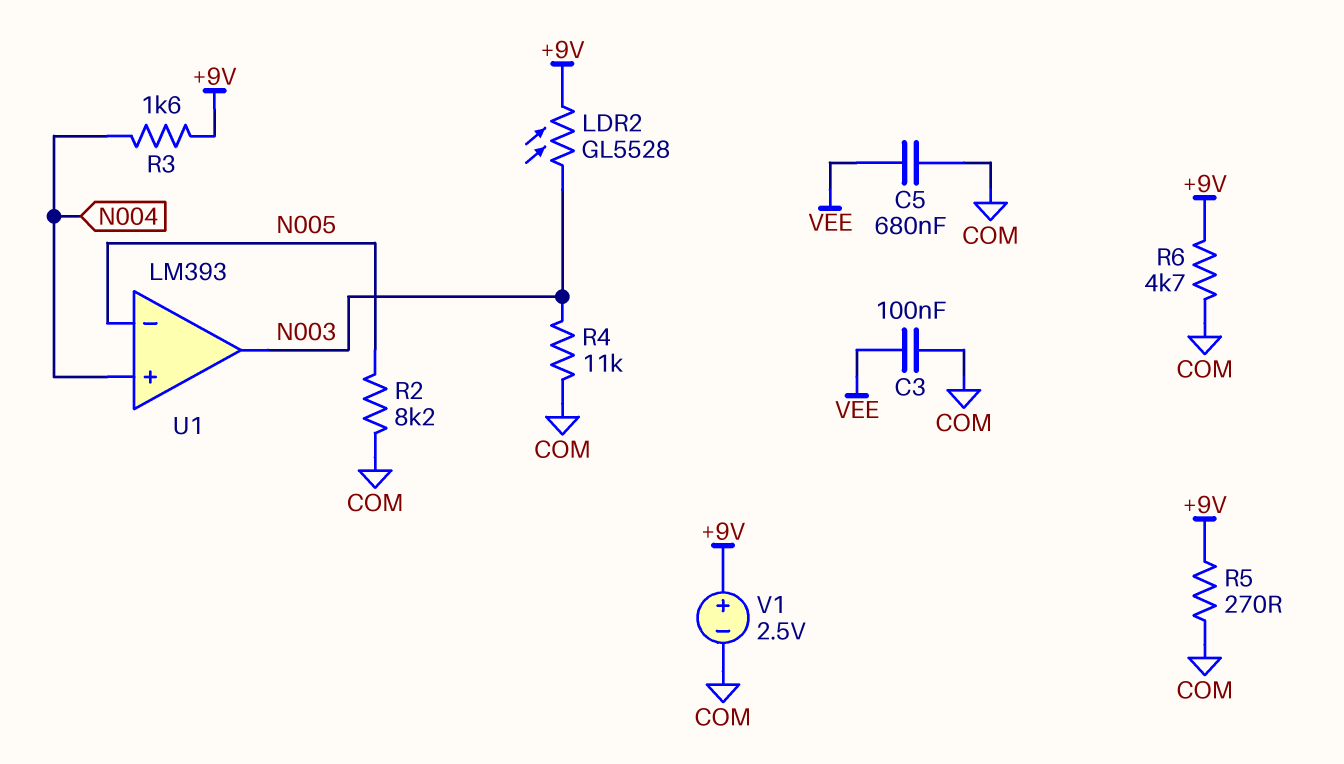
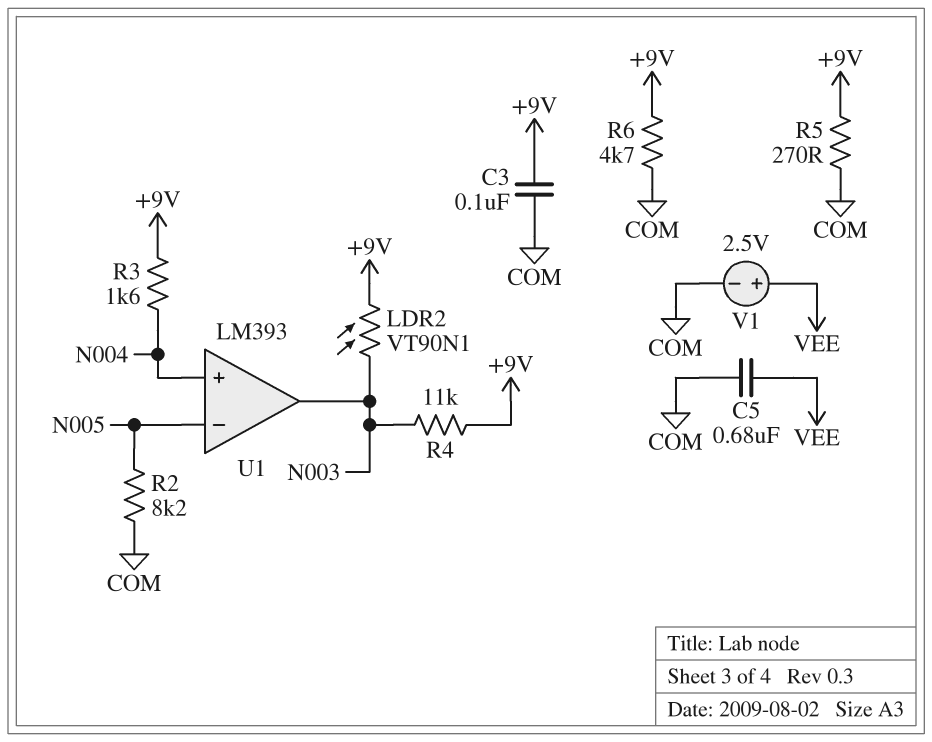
C3: 100nF (COM, VEE) -> 100nF (+9V, COM)
LDR2: GL5528 (+9V, N003) -> VT90N1 (+9V, N003)
R4: 11k (COM, N003) -> 11k (+9V, N003)
V1: 2.5V (plus +9V, minus COM) -> 2.5V (plus VEE, minus COM)

